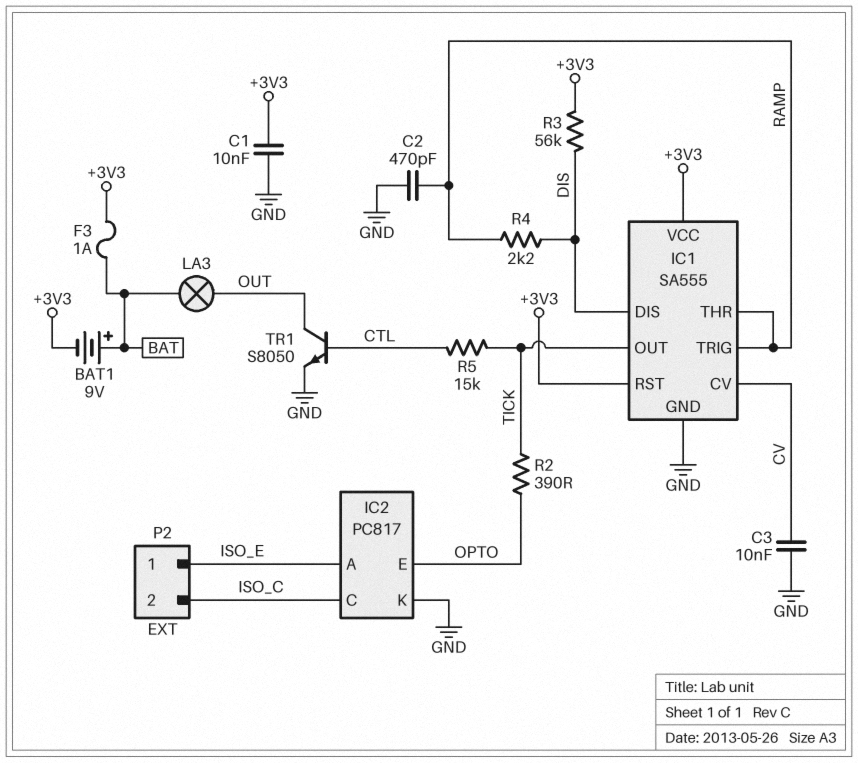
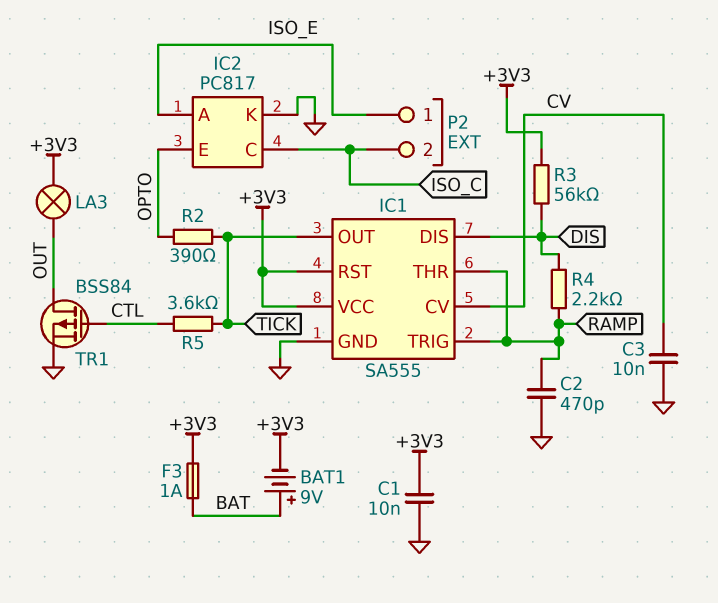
LA3: lamp (BAT, OUT) -> lamp (+3V3, OUT)
R5: 15k (CTL, TICK) -> 3.6k (CTL, TICK)
TR1: NPN S8050 (B CTL, C OUT, E GND) -> PMOS BSS84 (G CTL, D OUT, S GND)

